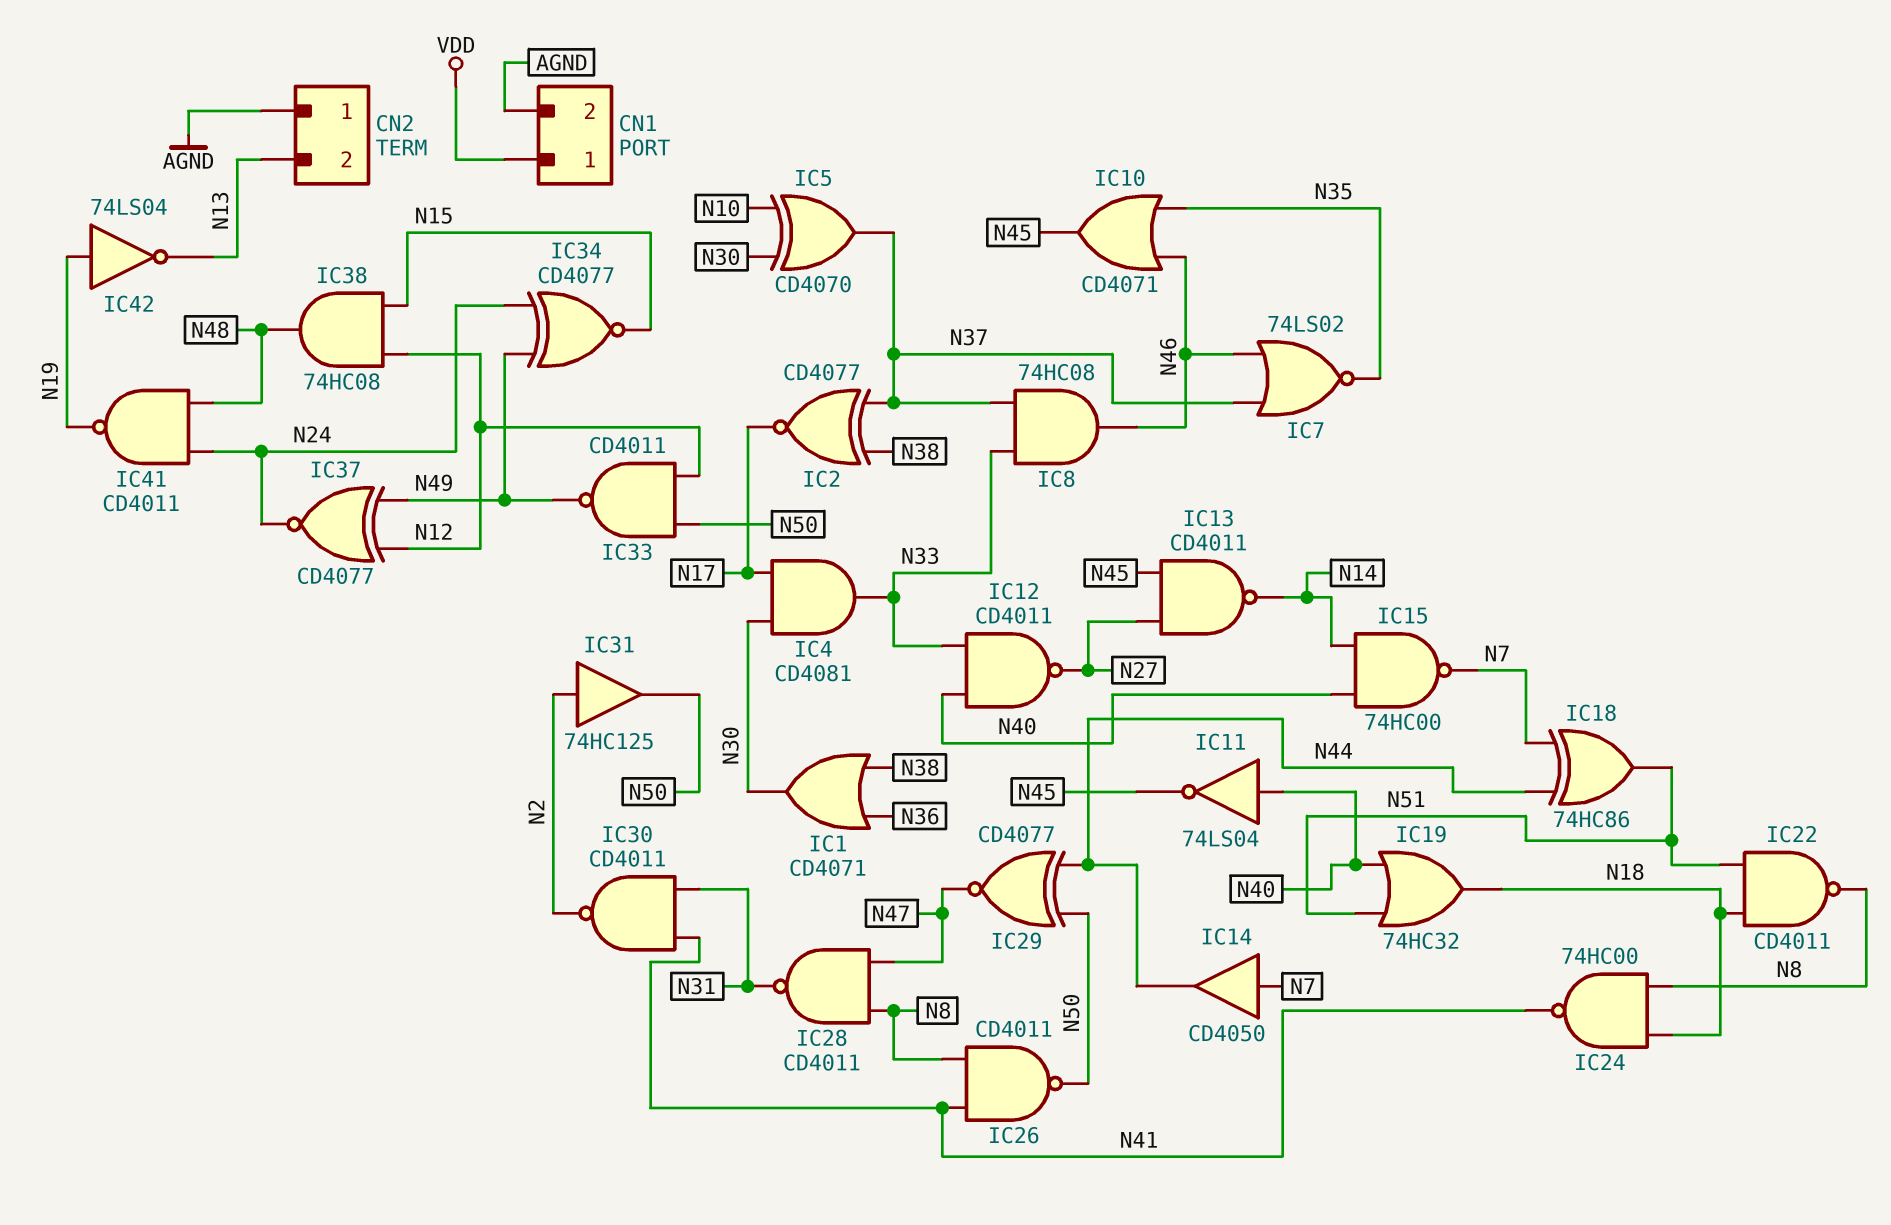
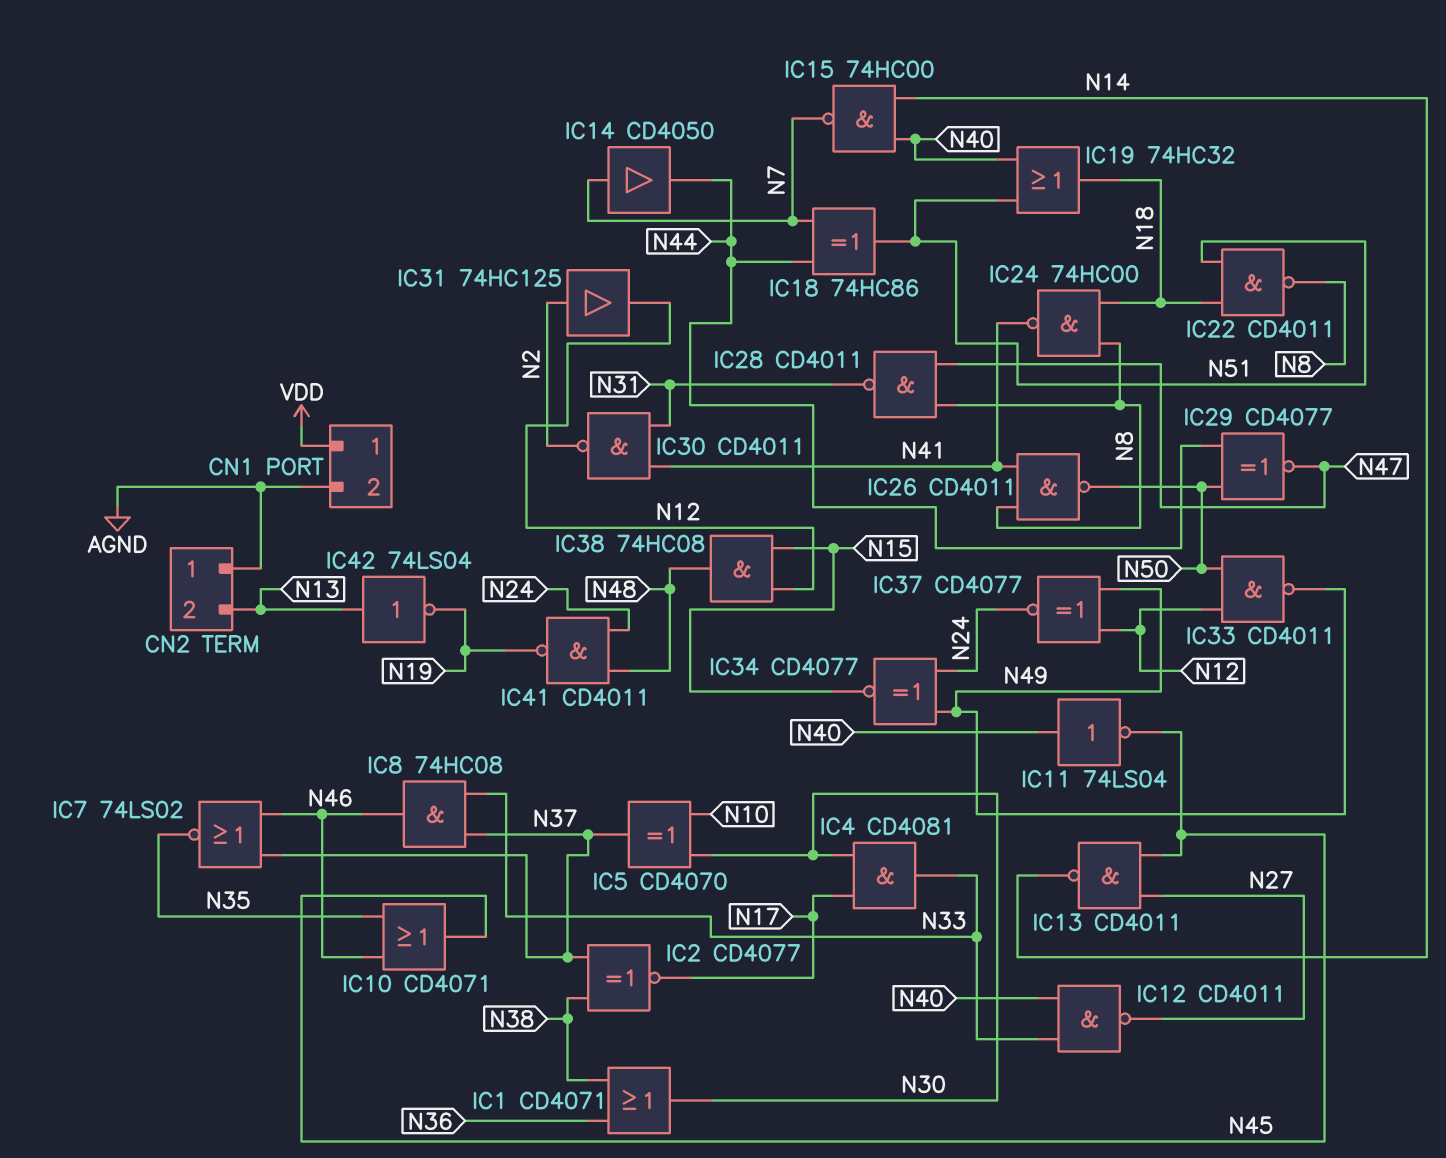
IC31: buffer 74HC125 (in N2, out N50) -> buffer 74HC125 (in N2, out N12)
IC42: NOT 74LS04 (in N19, out N13) -> NOT 74LS04 (in N13, out N19)

